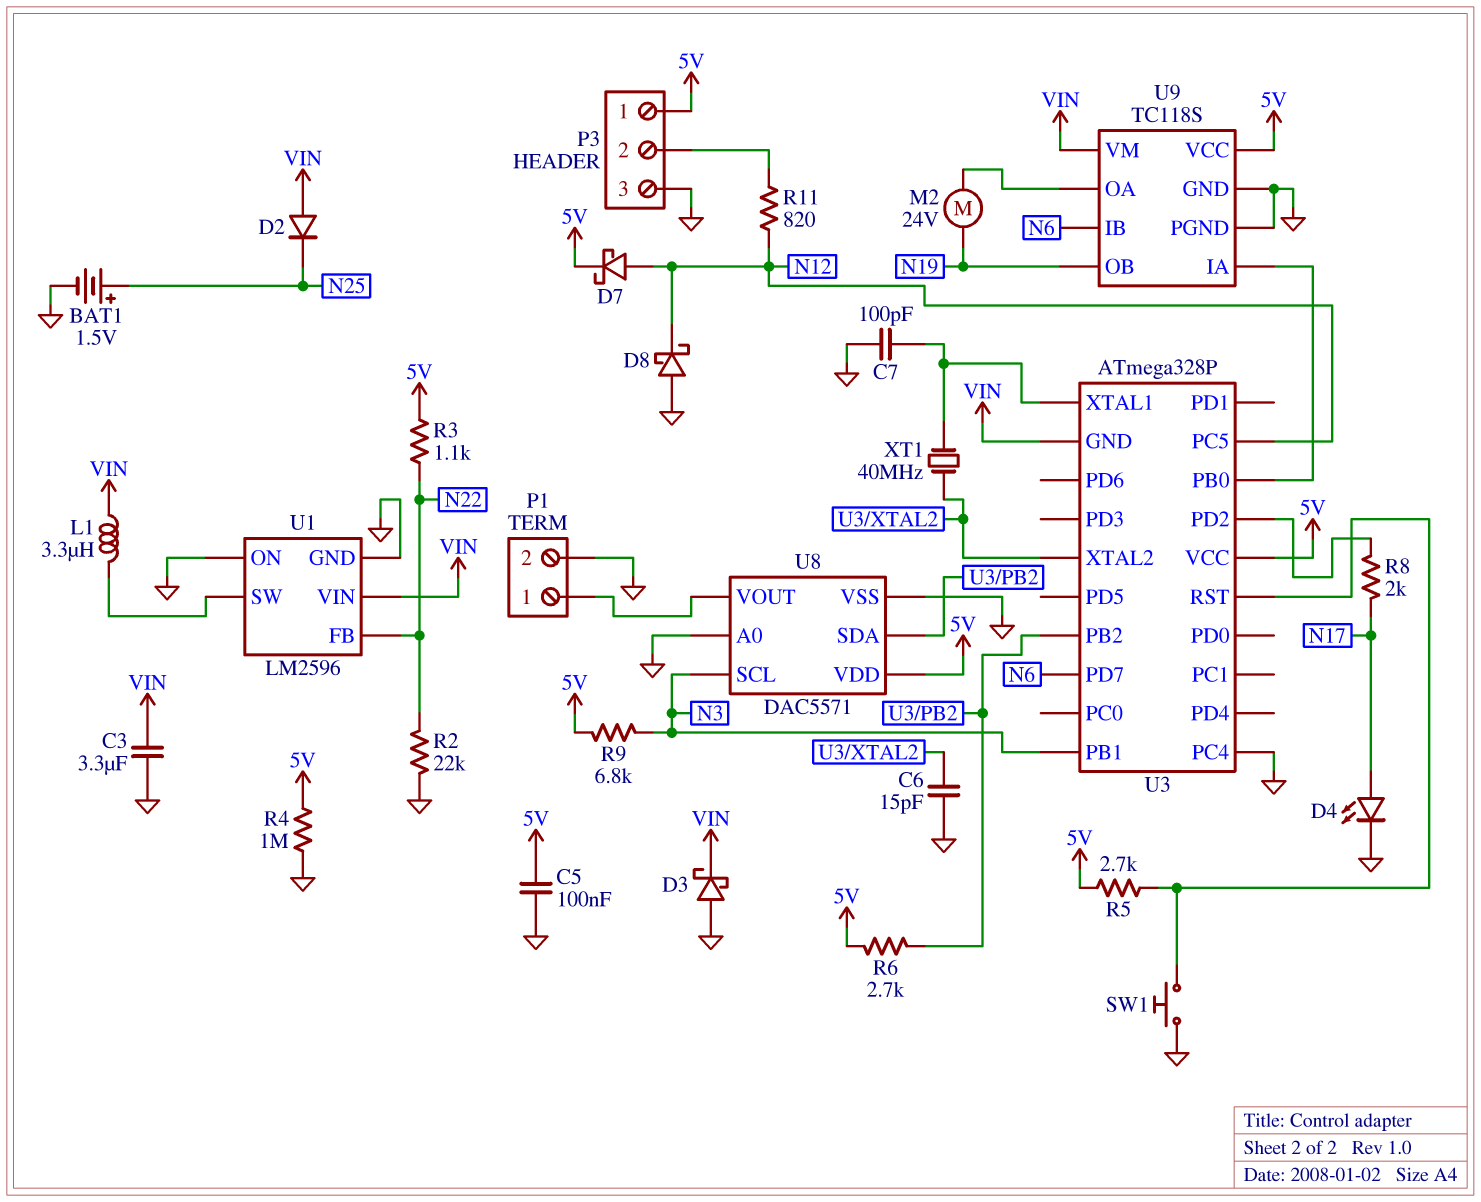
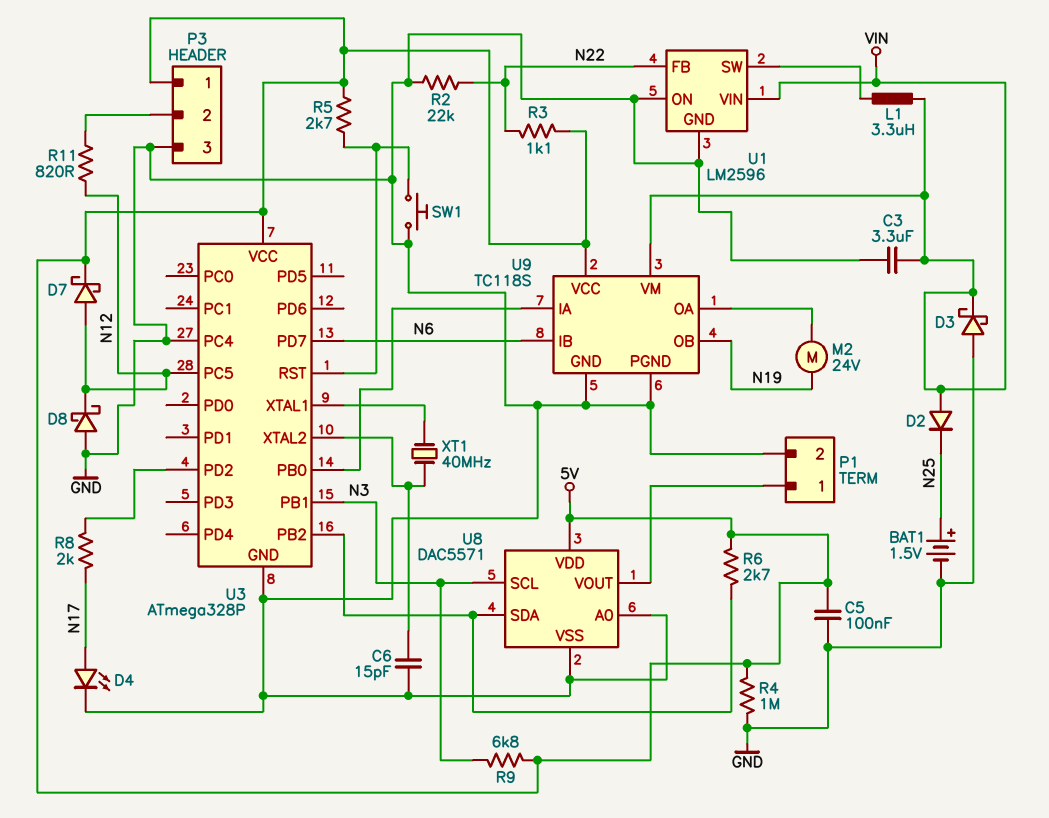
C7: 100pF (GND, U3/XTAL1) -> none
U3 pin GND: VIN -> GND

